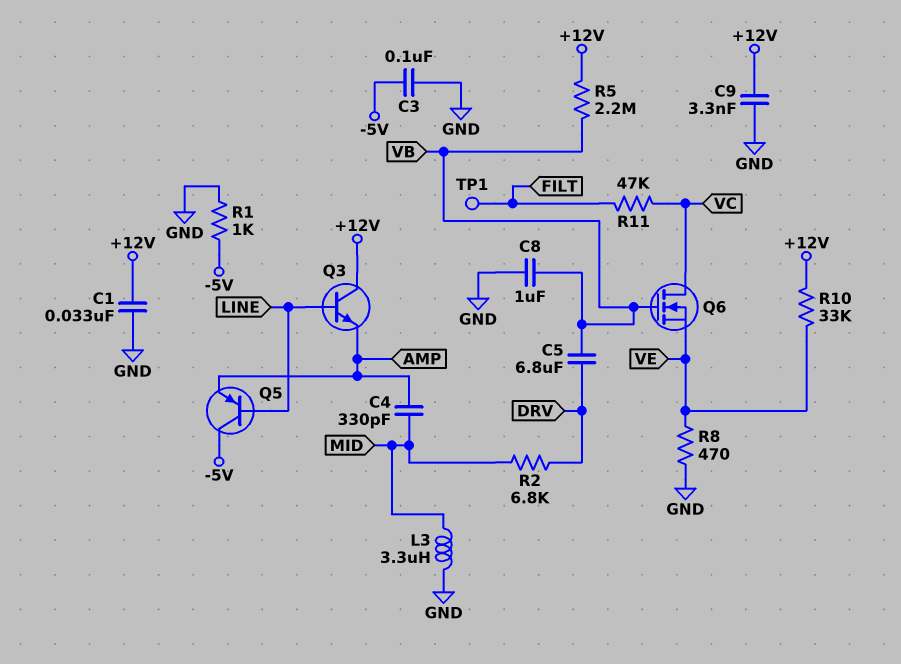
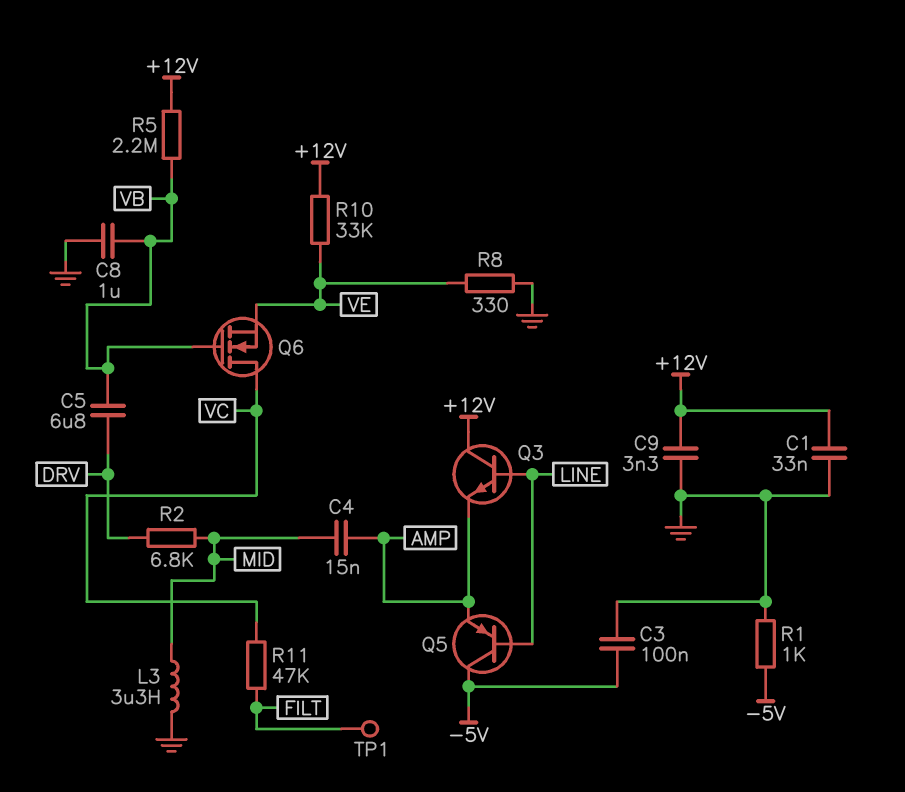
C4: 330pF (AMP, MID) -> 15nF (AMP, MID)
R8: 470 (GND, VE) -> 330 (GND, VE)

